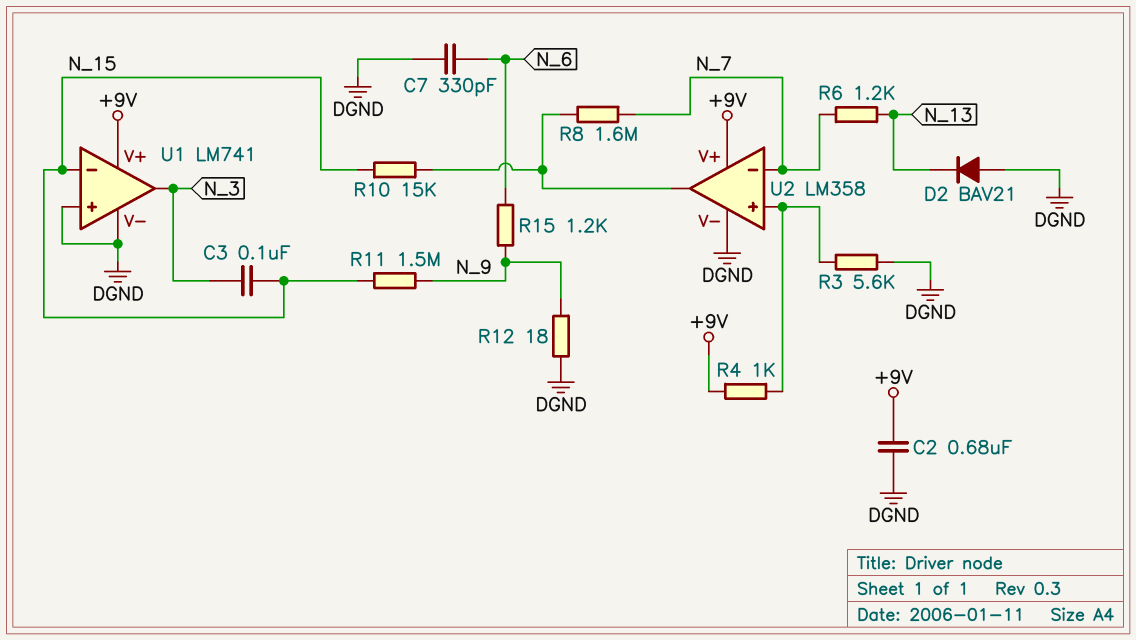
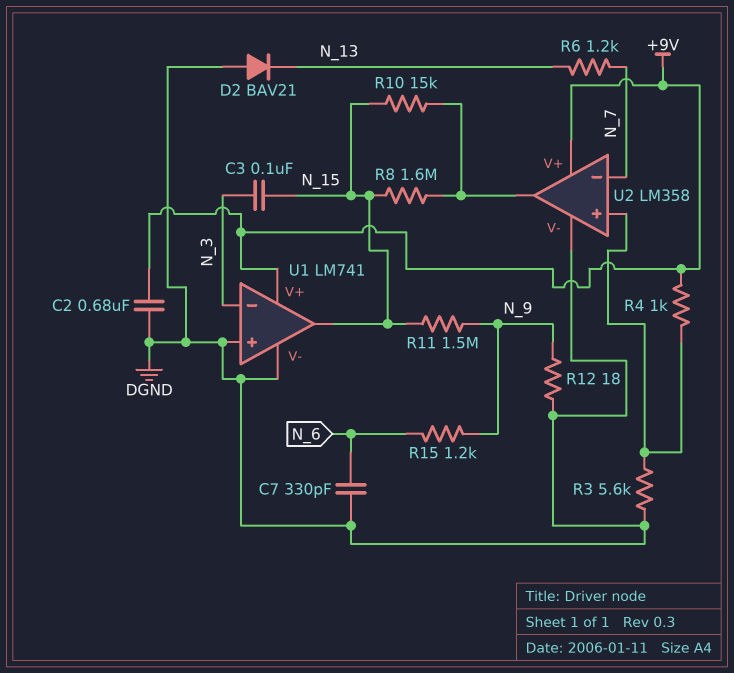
R8: 1.6M (N_7, U2/out) -> 1.6M (N_15, U2/out)
U1 pin in-: N_15 -> N_3
U1 pin out: N_3 -> N_15

